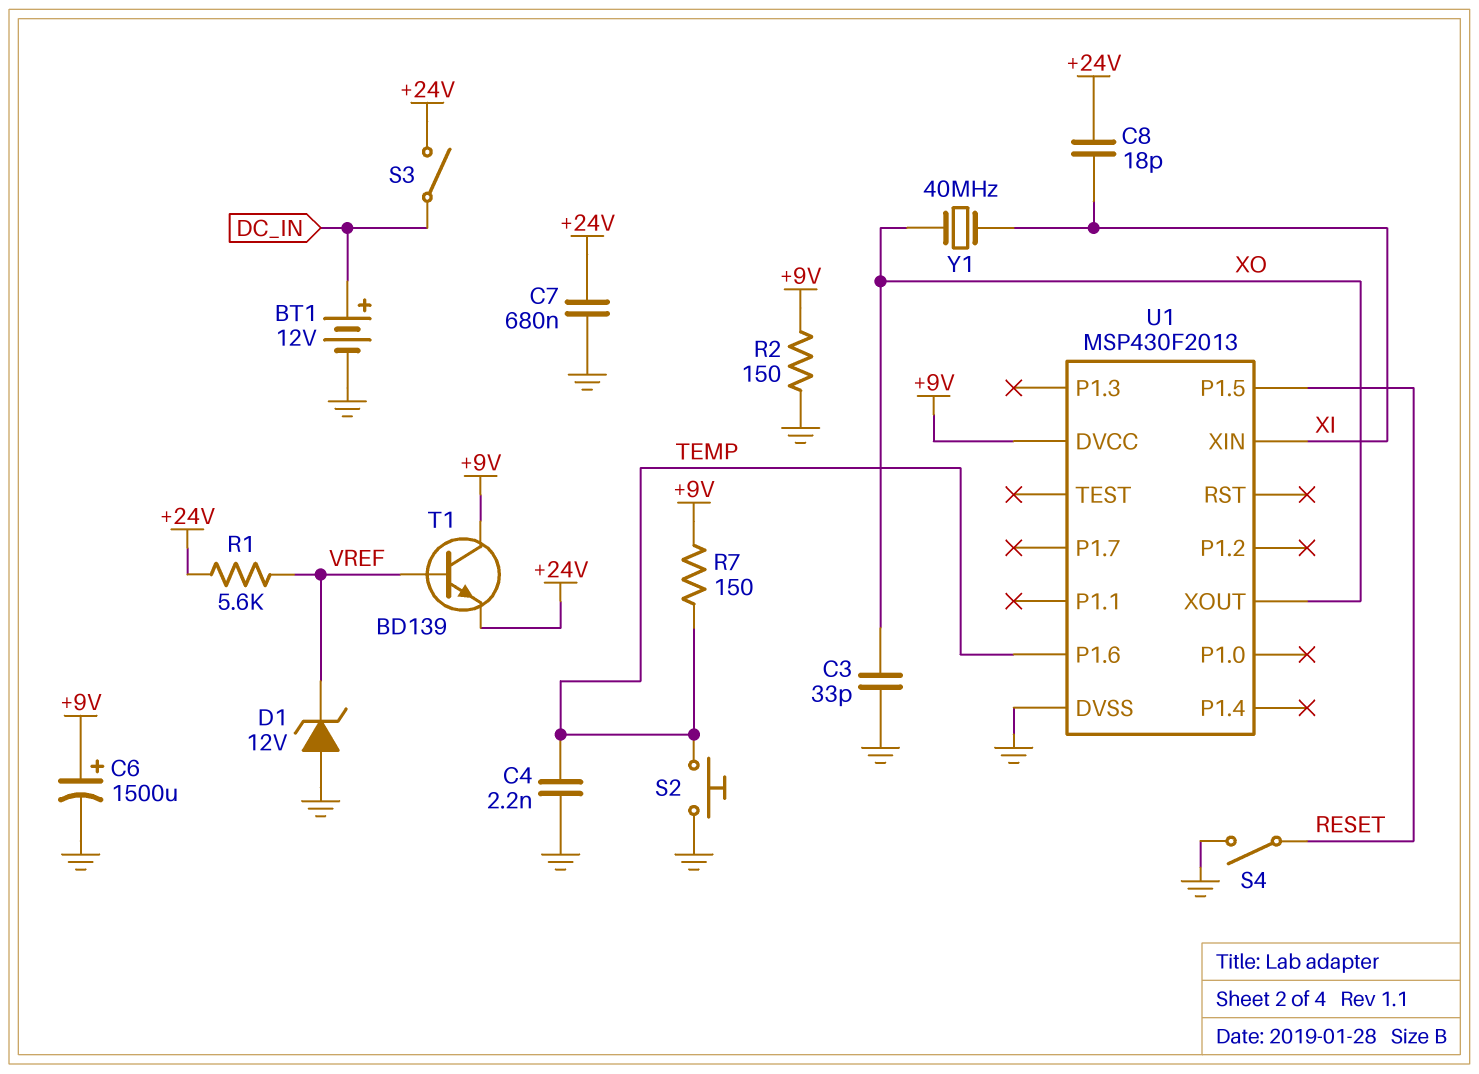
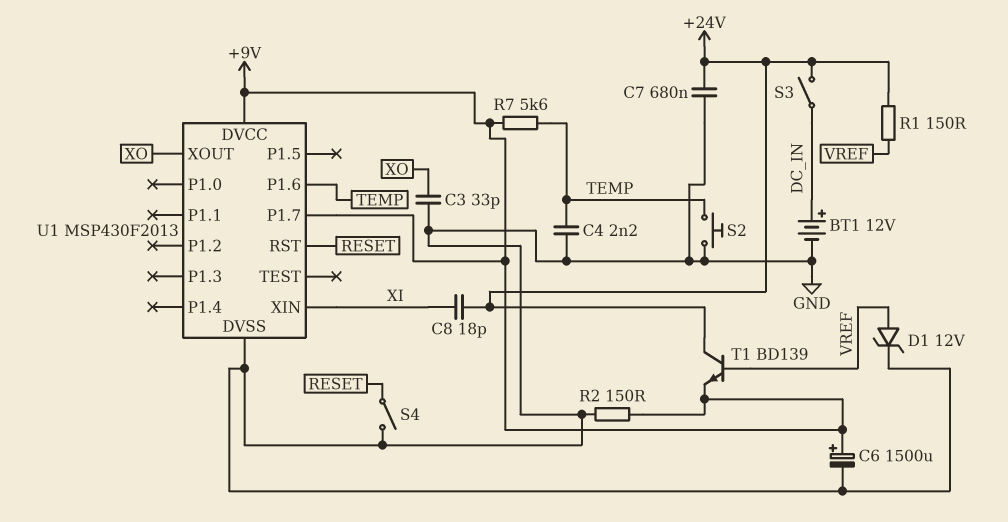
D1: zener 12V (A GND, K VREF) -> zener 12V (A VREF, K GND)
R1: 5.6k (+24V, VREF) -> 150 (+24V, VREF)
R7: 150 (+9V, TEMP) -> 5.6k (+9V, TEMP)
T1: NPN BD139 (B VREF, C +9V, E +24V) -> NPN BD139 (B VREF, C +24V, E +9V)
U1 pin P1.5: RESET -> none
U1 pin P1.7: none -> +9V
U1 pin RST: none -> RESET
Y1: 40MHz (XI, XO) -> none

